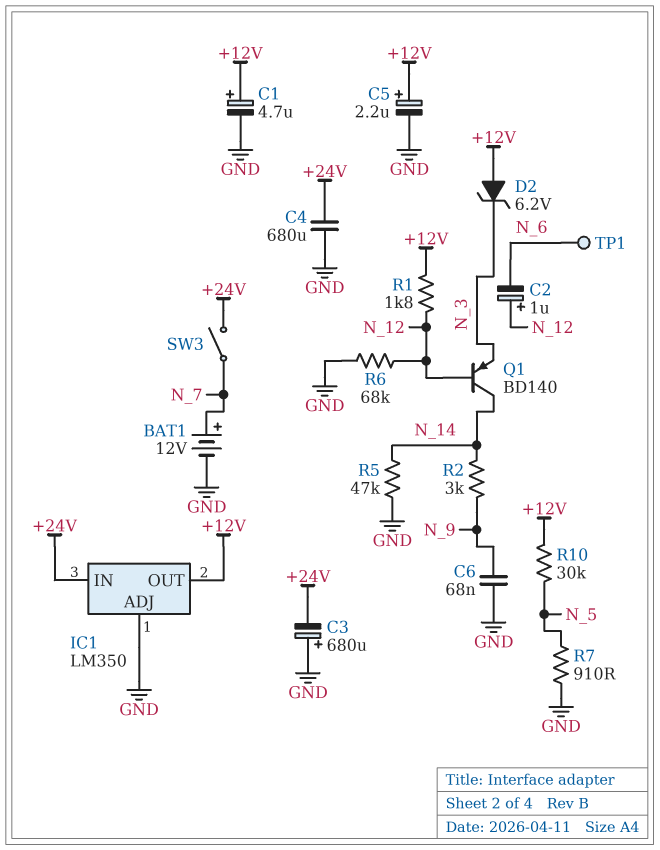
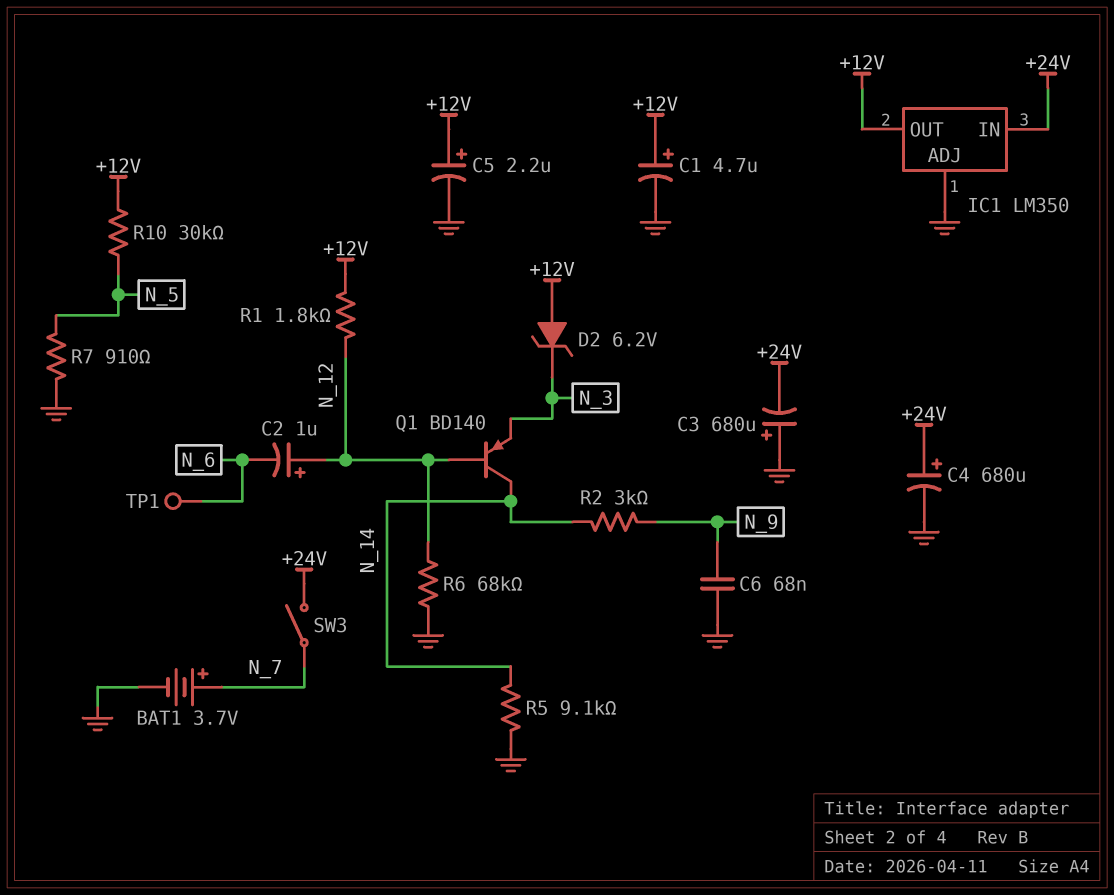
BAT1: 12V (plus N_7, minus GND) -> 3.7V (plus N_7, minus GND)
C4: 680uF (+24V, GND) -> 680uF (plus +24V, minus GND)
R5: 47k (GND, N_14) -> 9.1k (GND, N_14)

